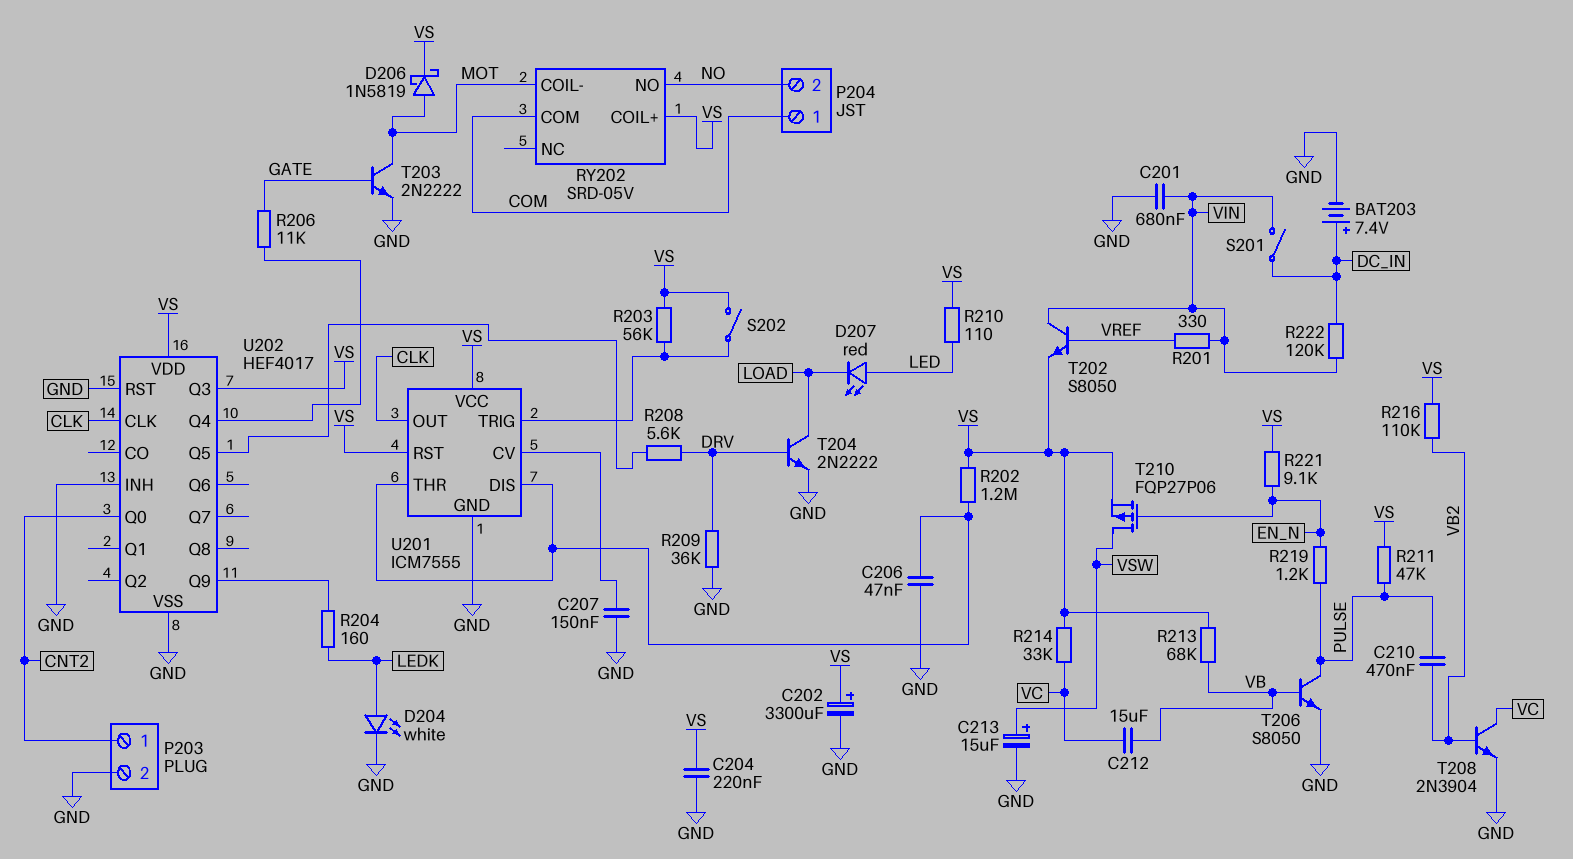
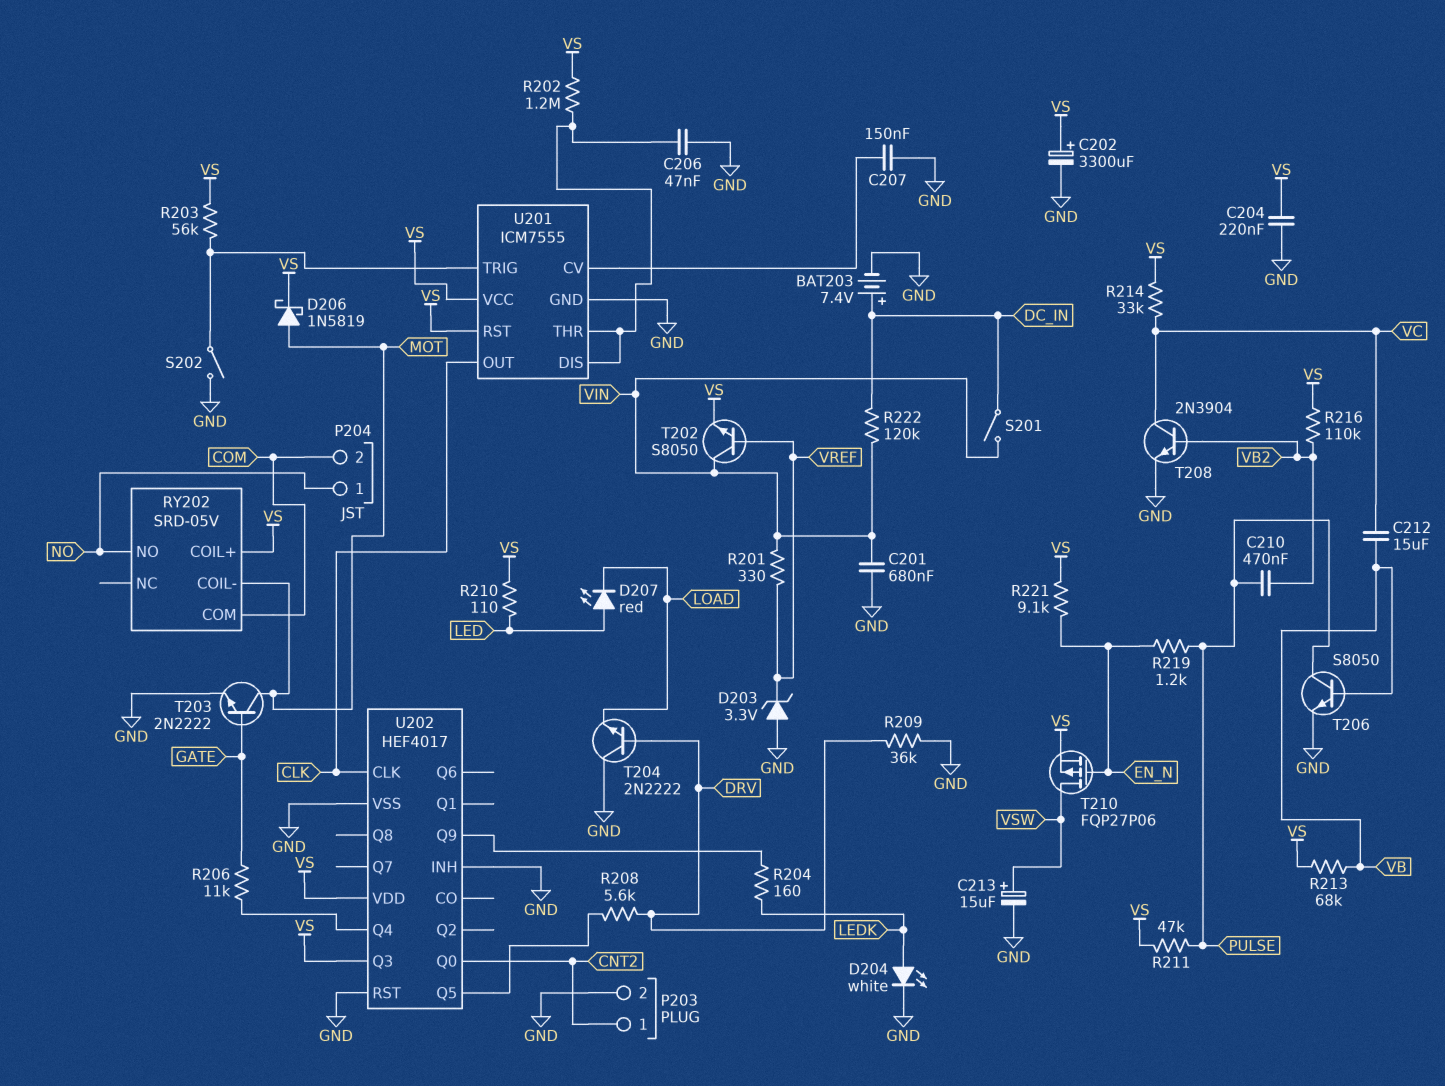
D203: none -> zener 3.3V (A GND, K VREF)
P204 pin 1: COM -> NO
P204 pin 2: NO -> COM
S202: switch (U201/TRIG, VS) -> switch (GND, U201/TRIG)
T204: NPN 2N2222 (B DRV, C LOAD, E GND) -> NPN 2N2222 (B DRV, C GND, E LOAD)

